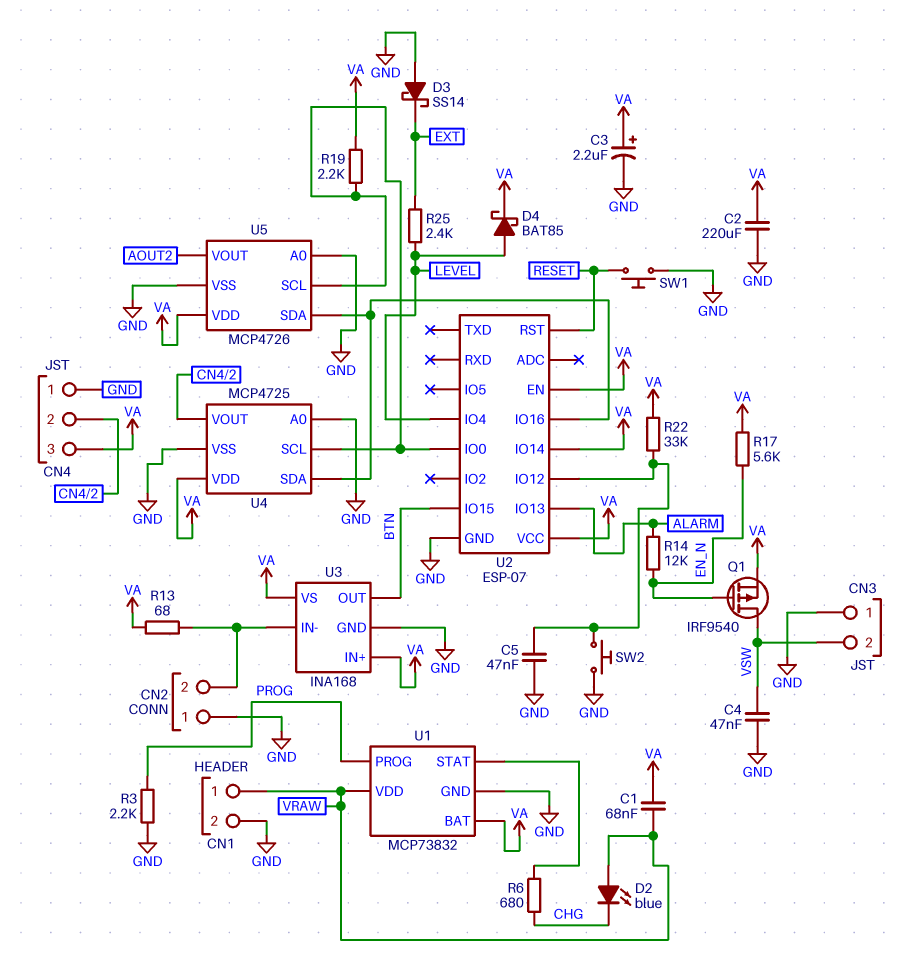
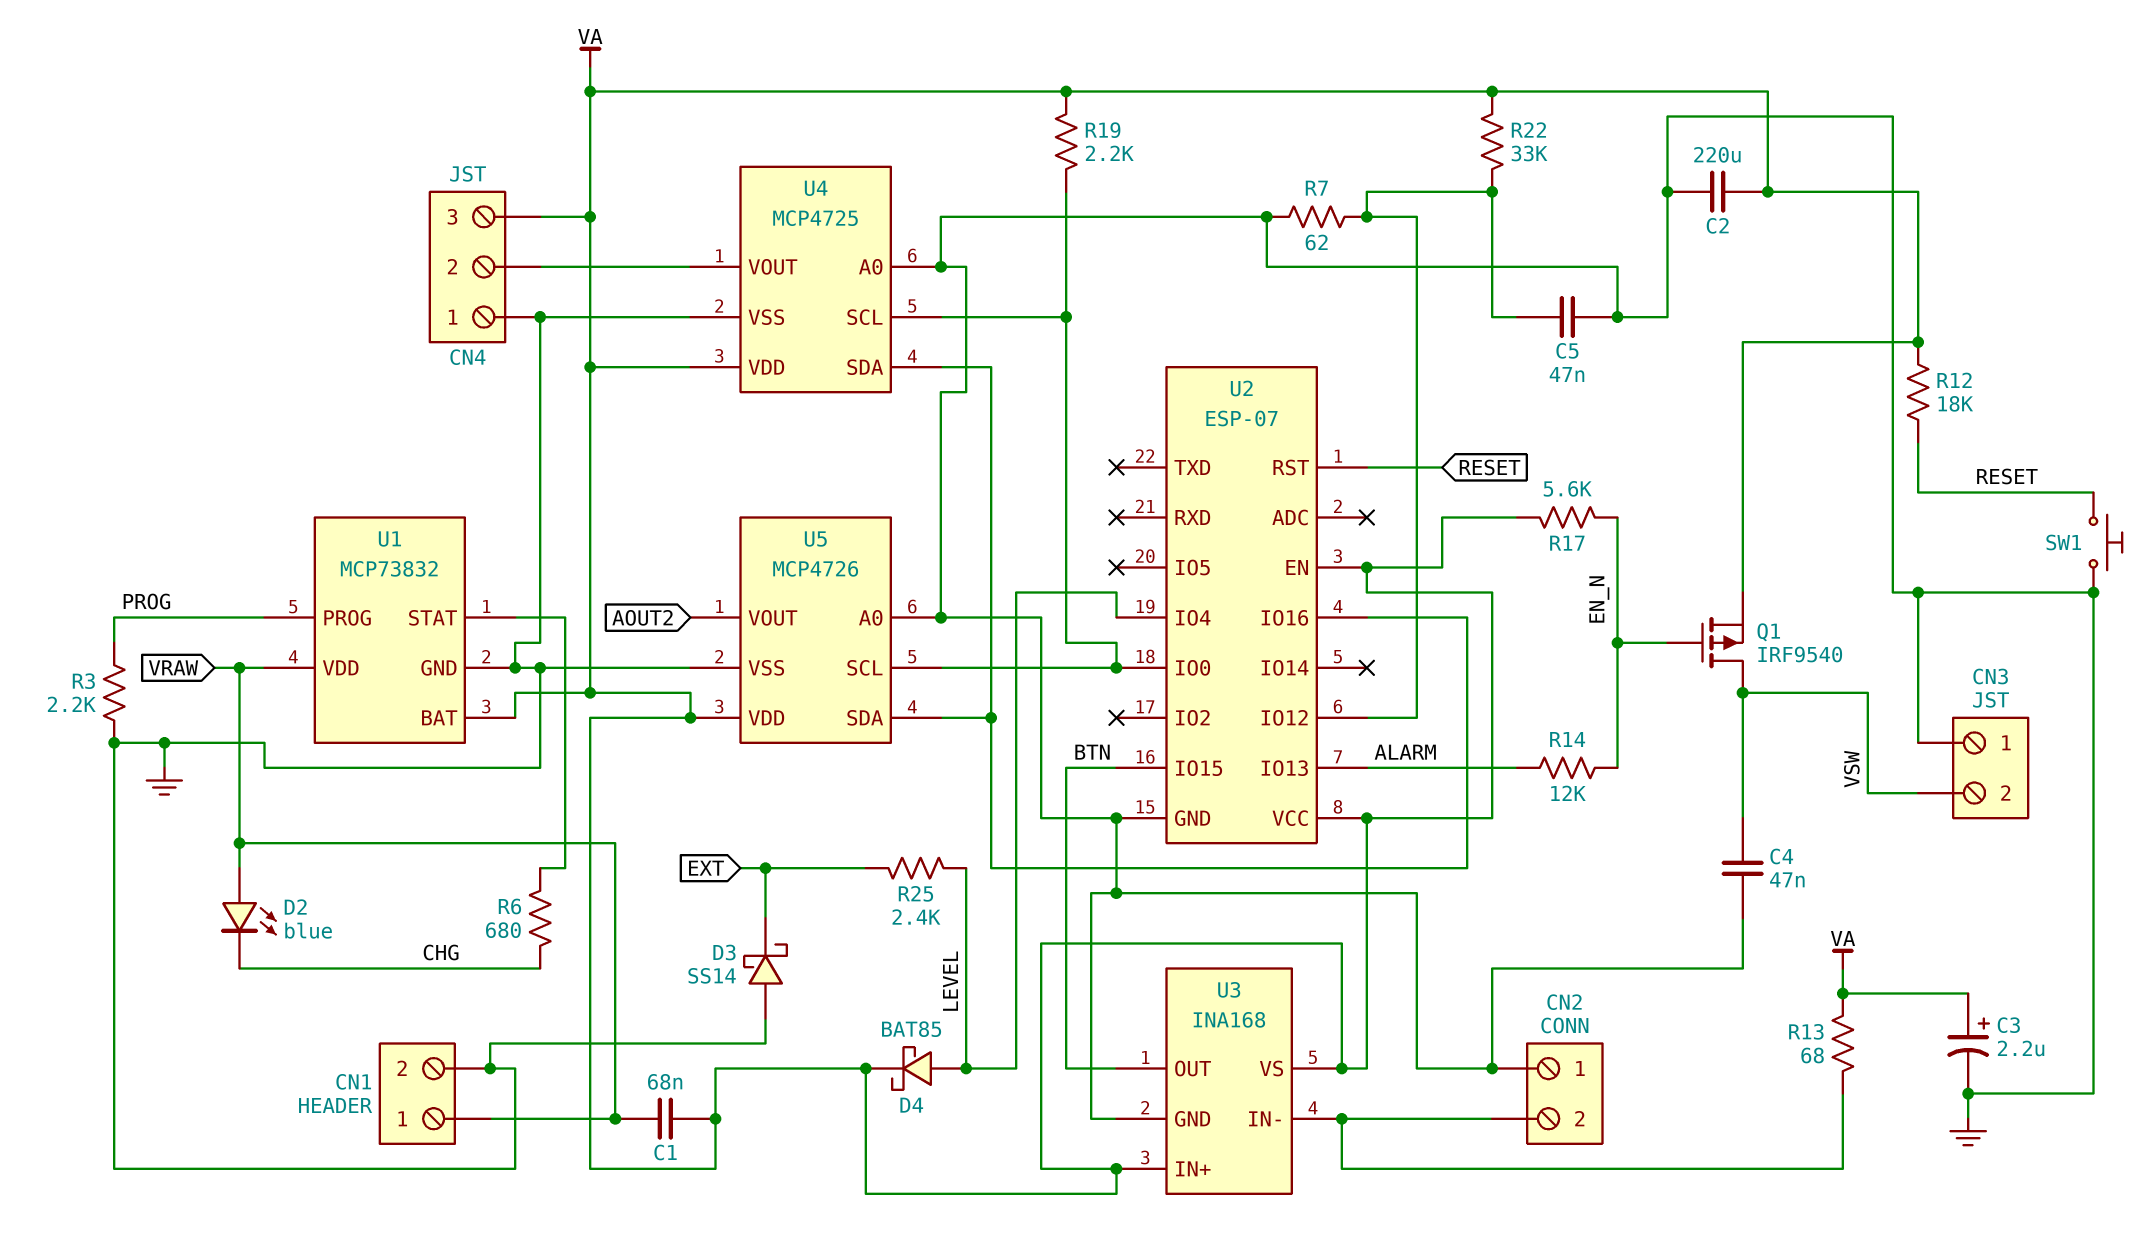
R7: none -> 62 (GND, U2/IO12)
R12: none -> 18k (RESET, VA)
SW2: button (GND, U2/IO12) -> none
U2 pin IO14: VA -> none

